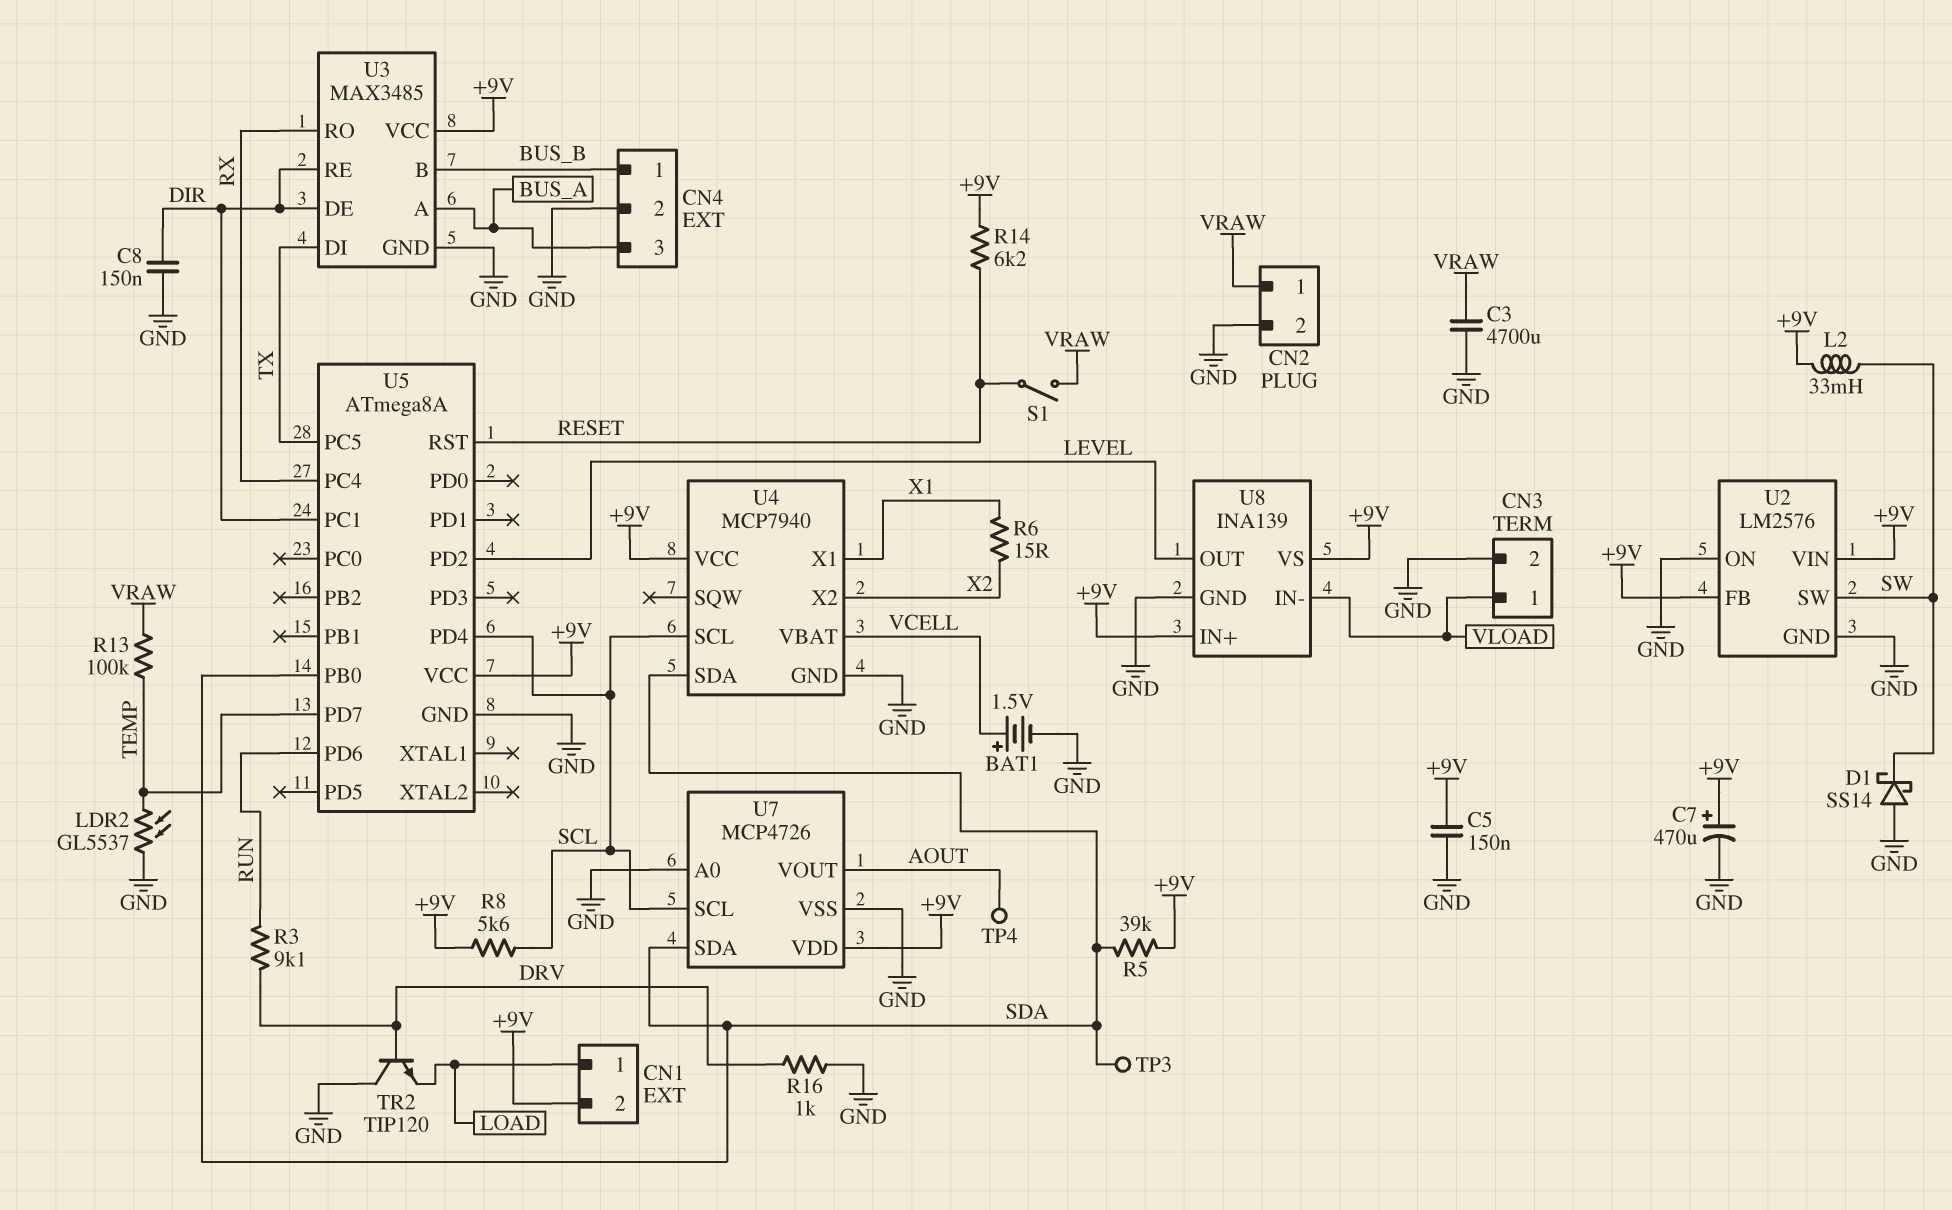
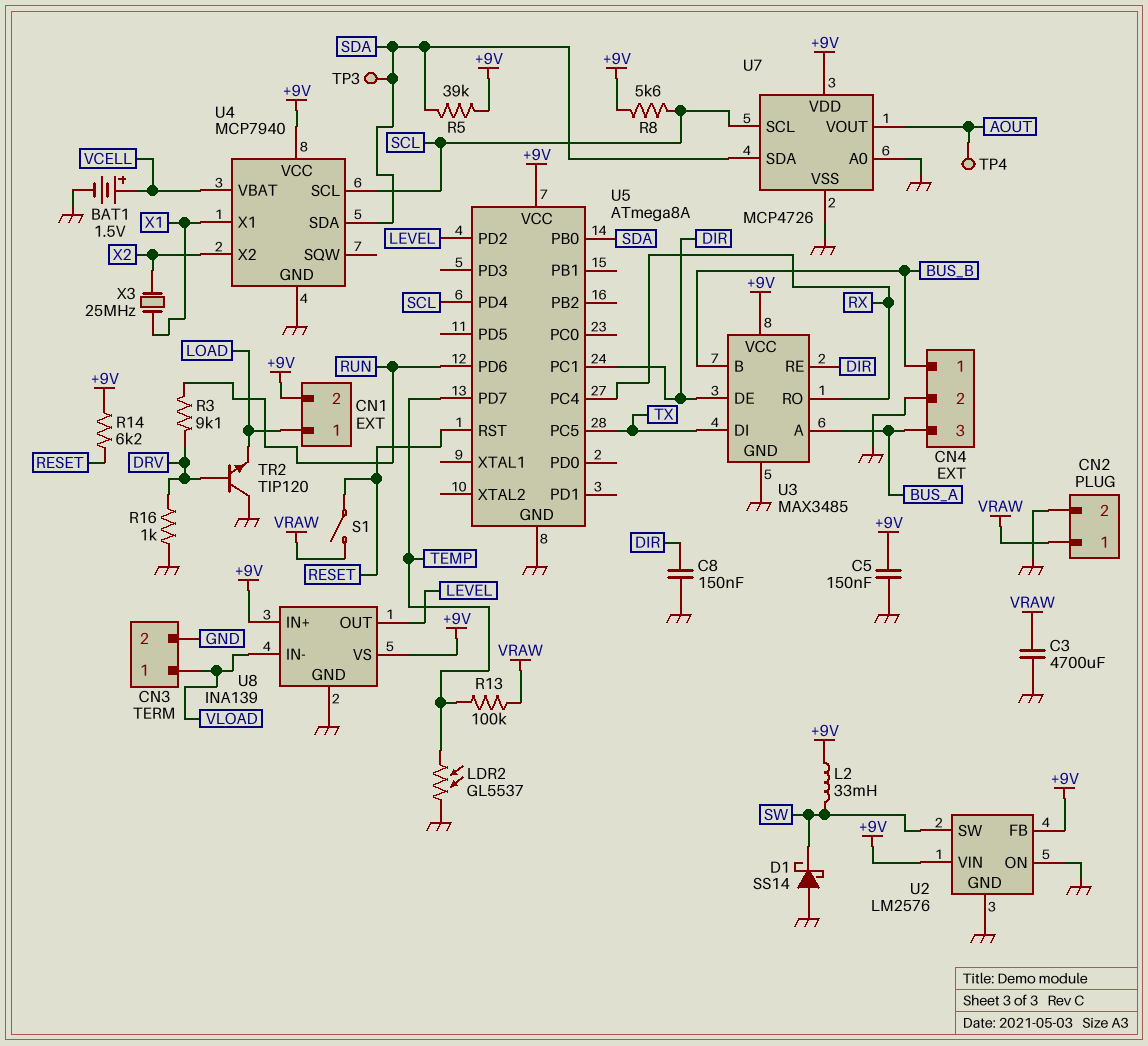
C7: 470uF (plus +9V, minus GND) -> none
R6: 15 (X1, X2) -> none
X3: none -> 25MHz (X1, X2)

